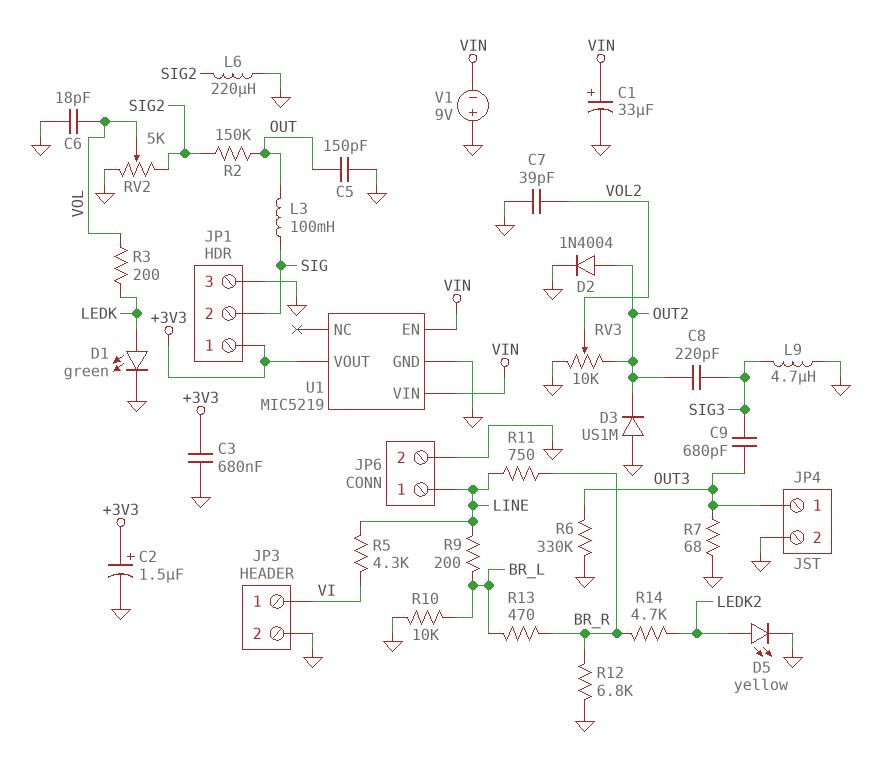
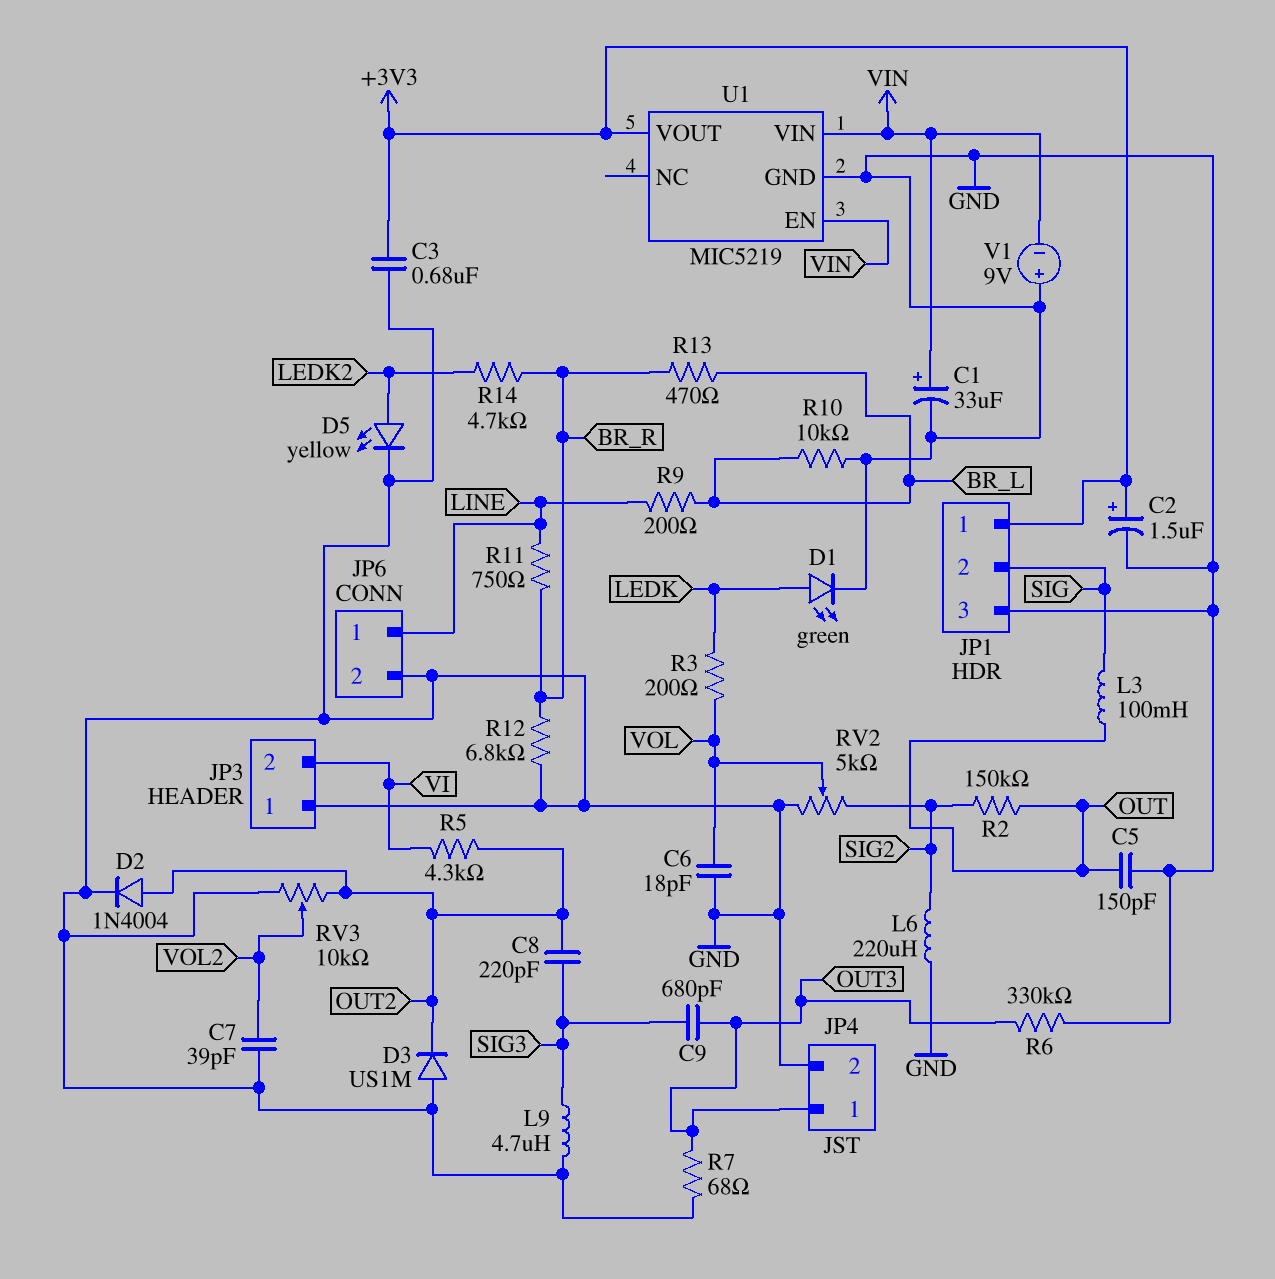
JP3 pin 1: VI -> GND
JP3 pin 2: GND -> VI
R5: 4.3k (LINE, VI) -> 4.3k (OUT2, VI)

